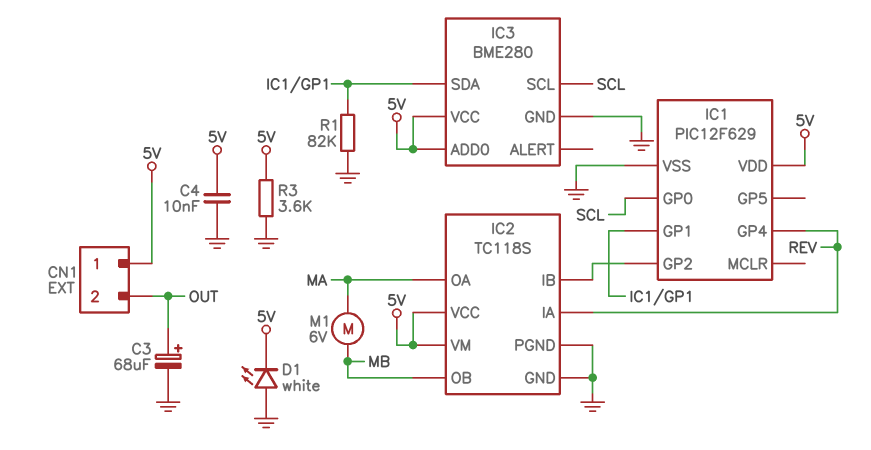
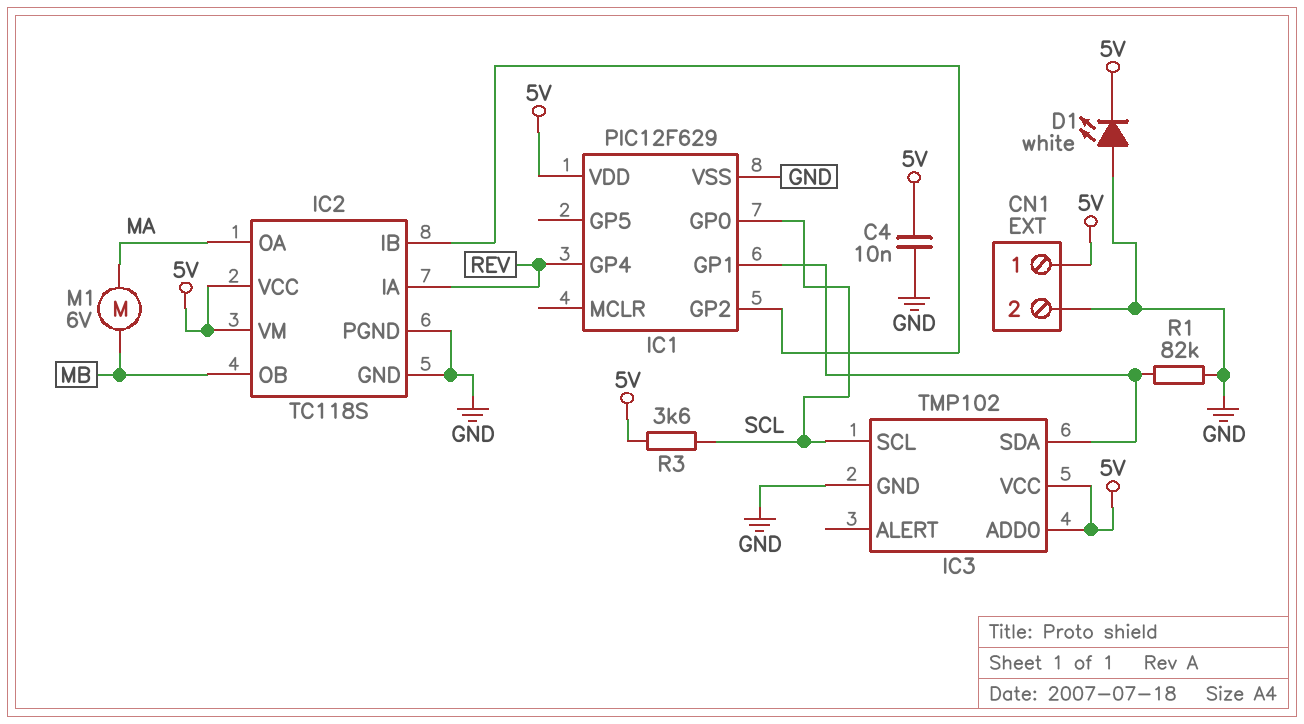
C3: 68uF (plus OUT, minus GND) -> none
CN1 pin 2: OUT -> GND
IC3: BME280 -> TMP102
R3: 3.6k (5V, GND) -> 3.6k (5V, SCL)

